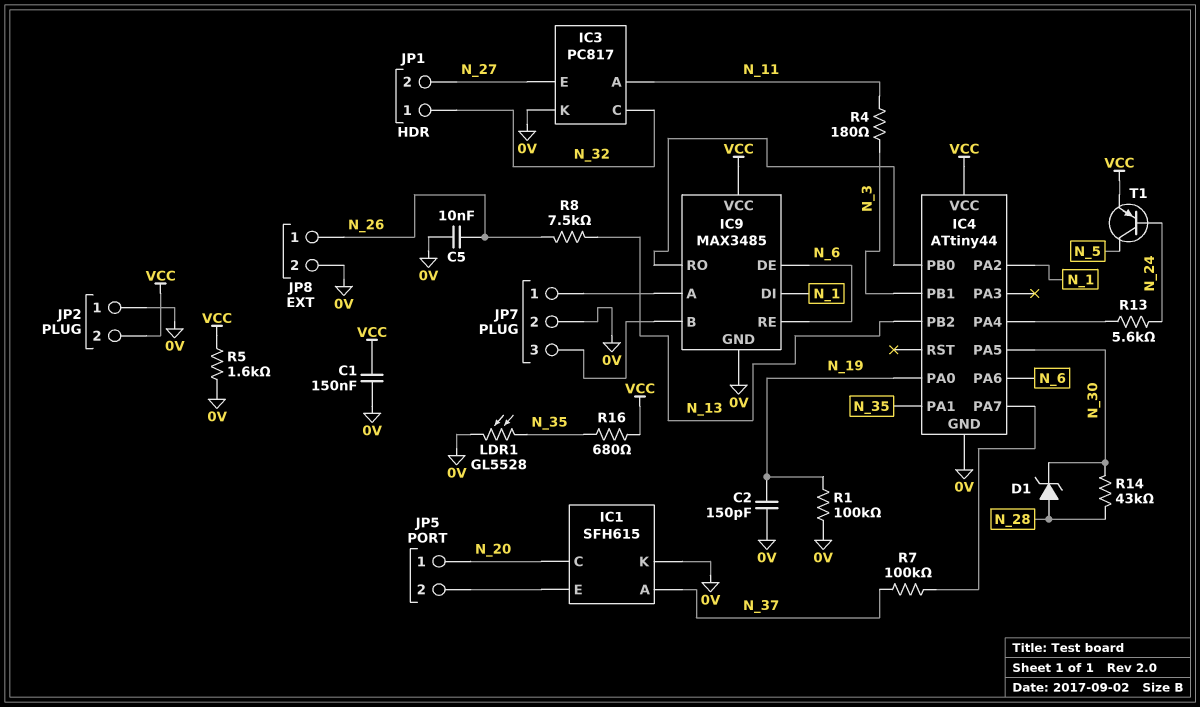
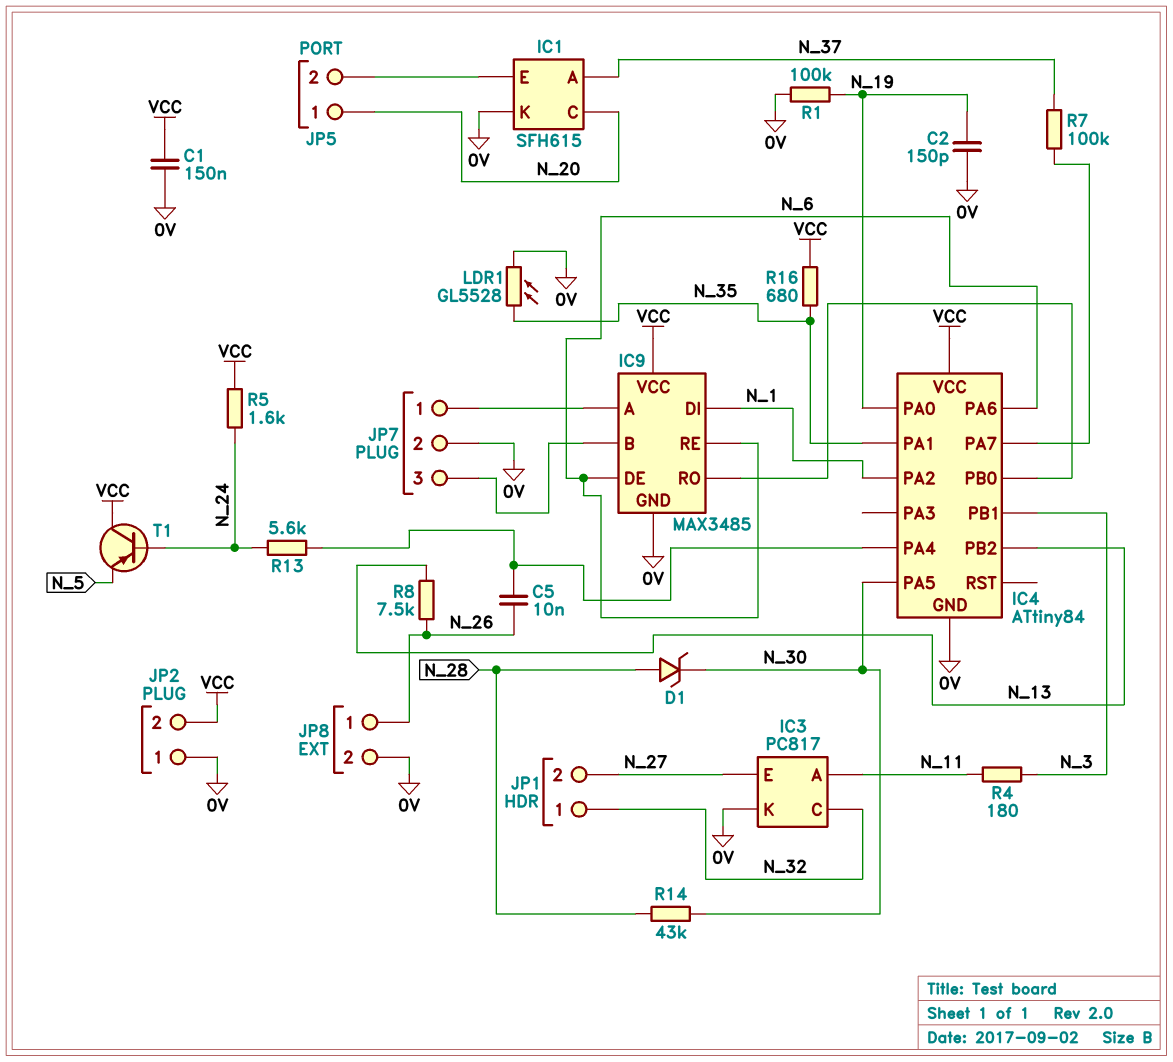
C5: 10nF (0V, N_26) -> 10nF (IC4/PA4, N_26)
IC4: ATtiny44 -> ATtiny84
R5: 1.6k (0V, VCC) -> 1.6k (N_24, VCC)
T1: PNP (B N_24, C N_5, E VCC) -> PNP (B N_24, C VCC, E N_5)

